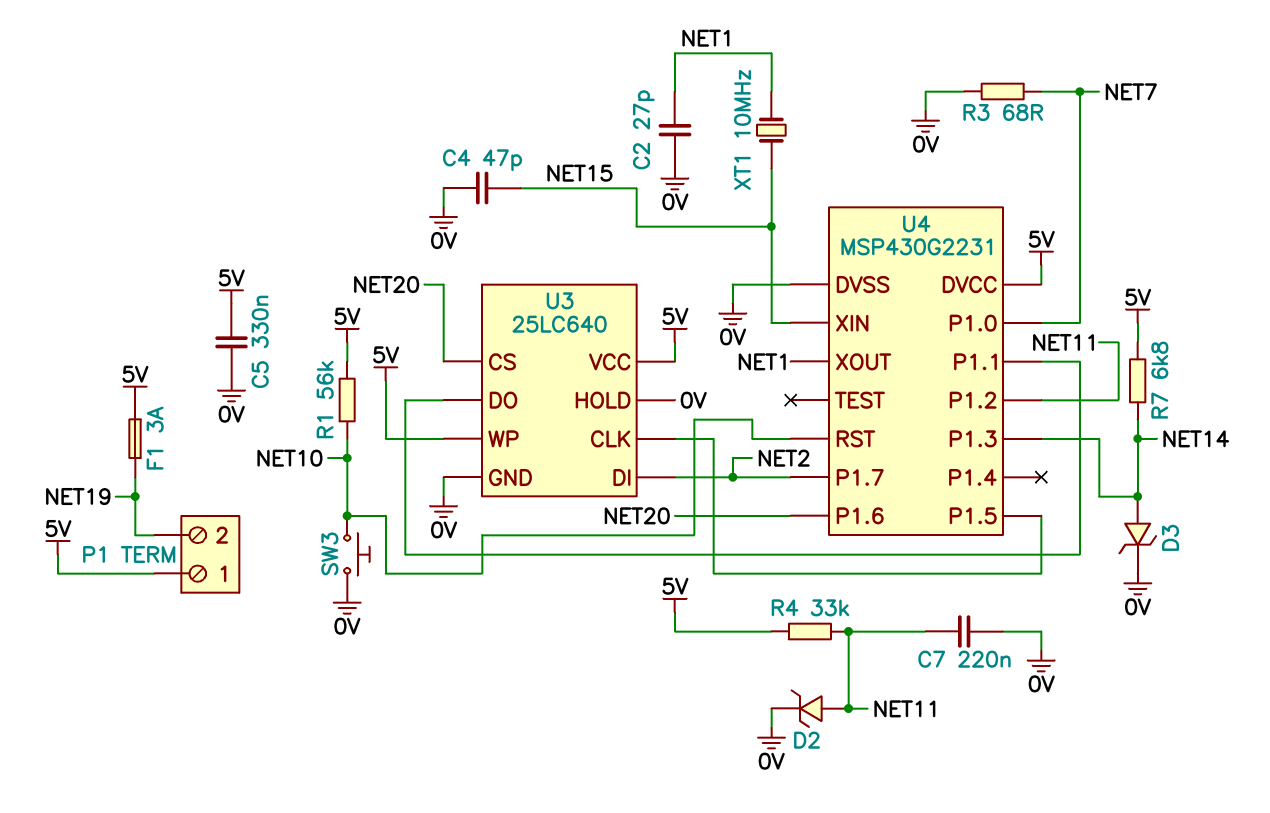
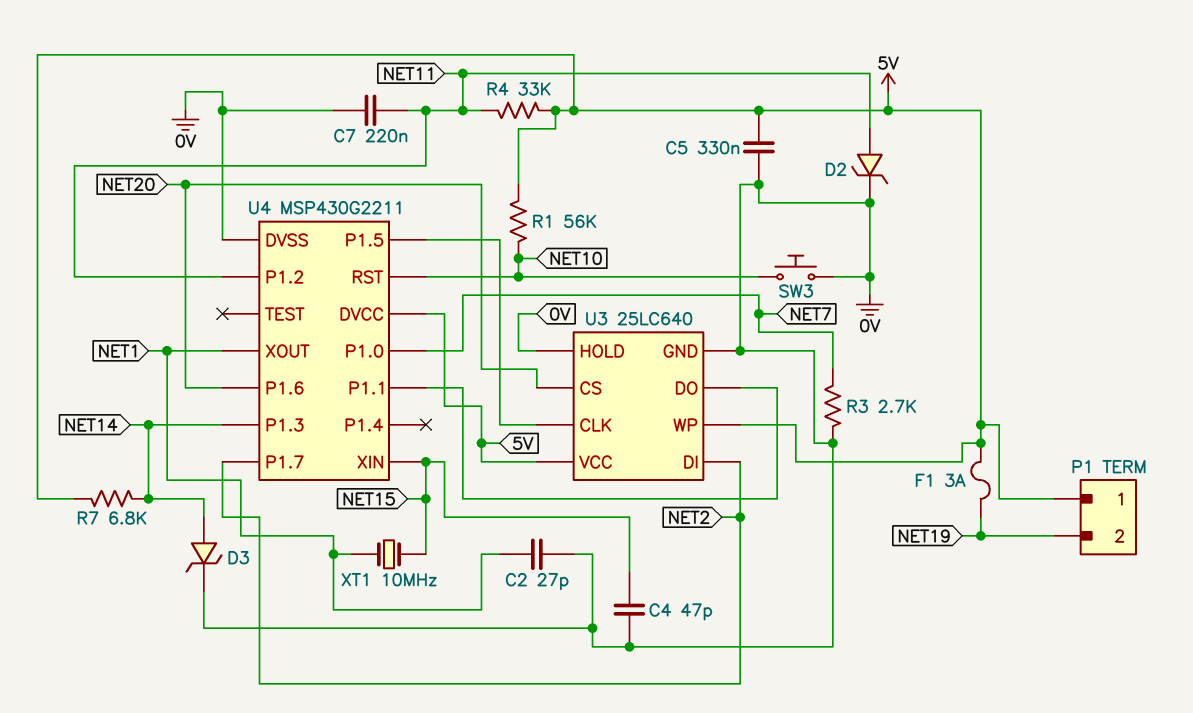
R3: 68 (0V, NET7) -> 2.7k (0V, NET7)
U4: MSP430G2231 -> MSP430G2211

